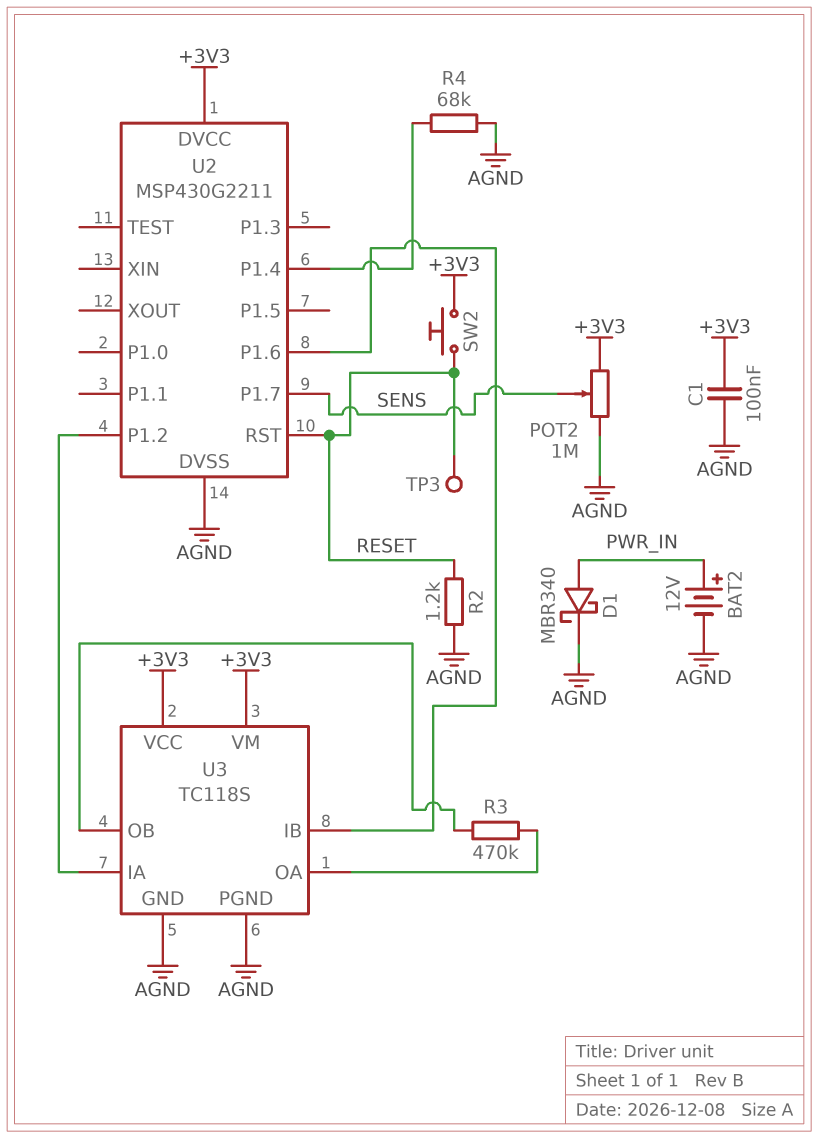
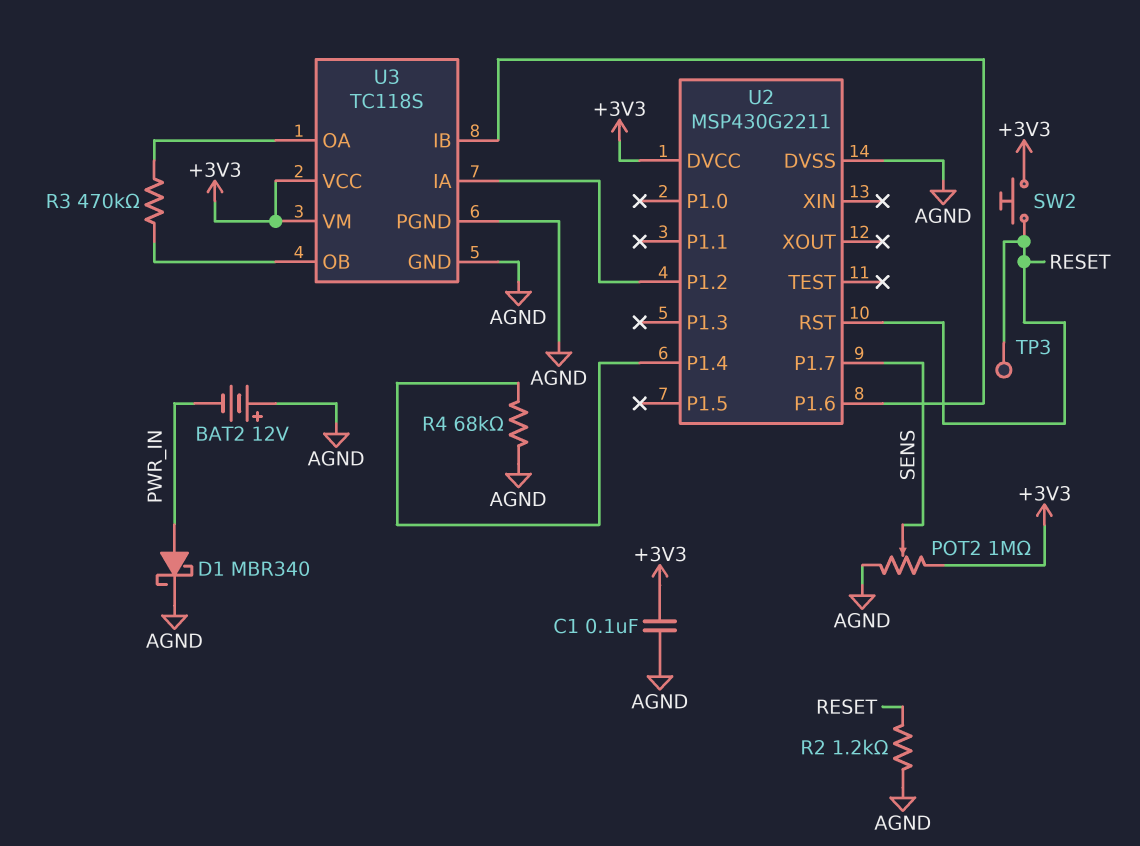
BAT2: 12V (plus PWR_IN, minus AGND) -> 12V (plus AGND, minus PWR_IN)

